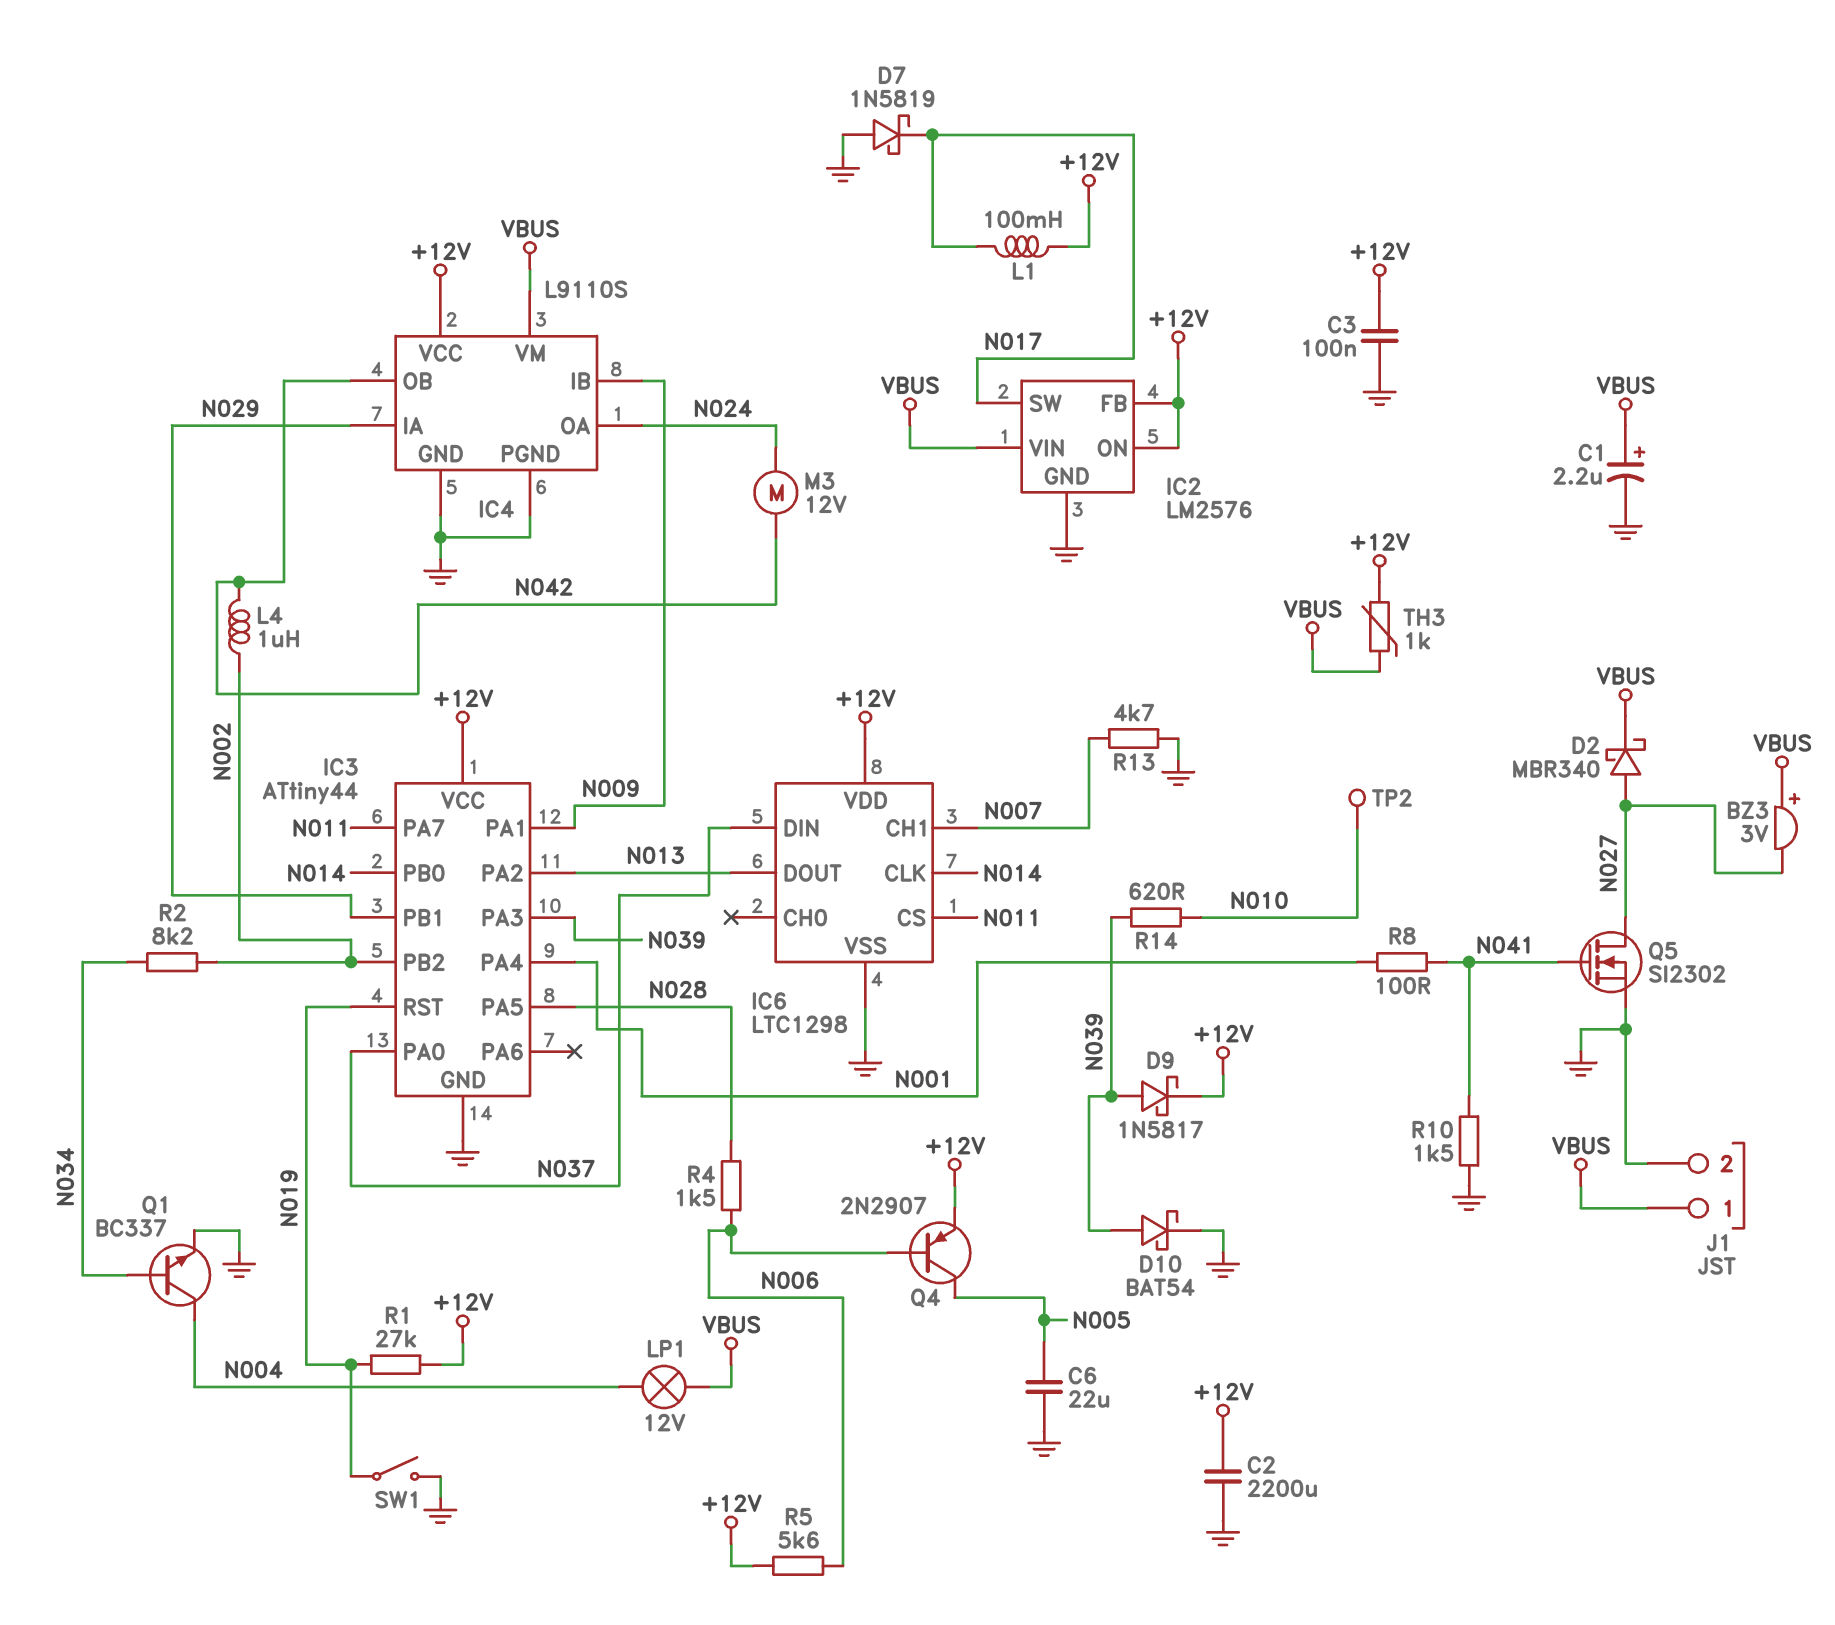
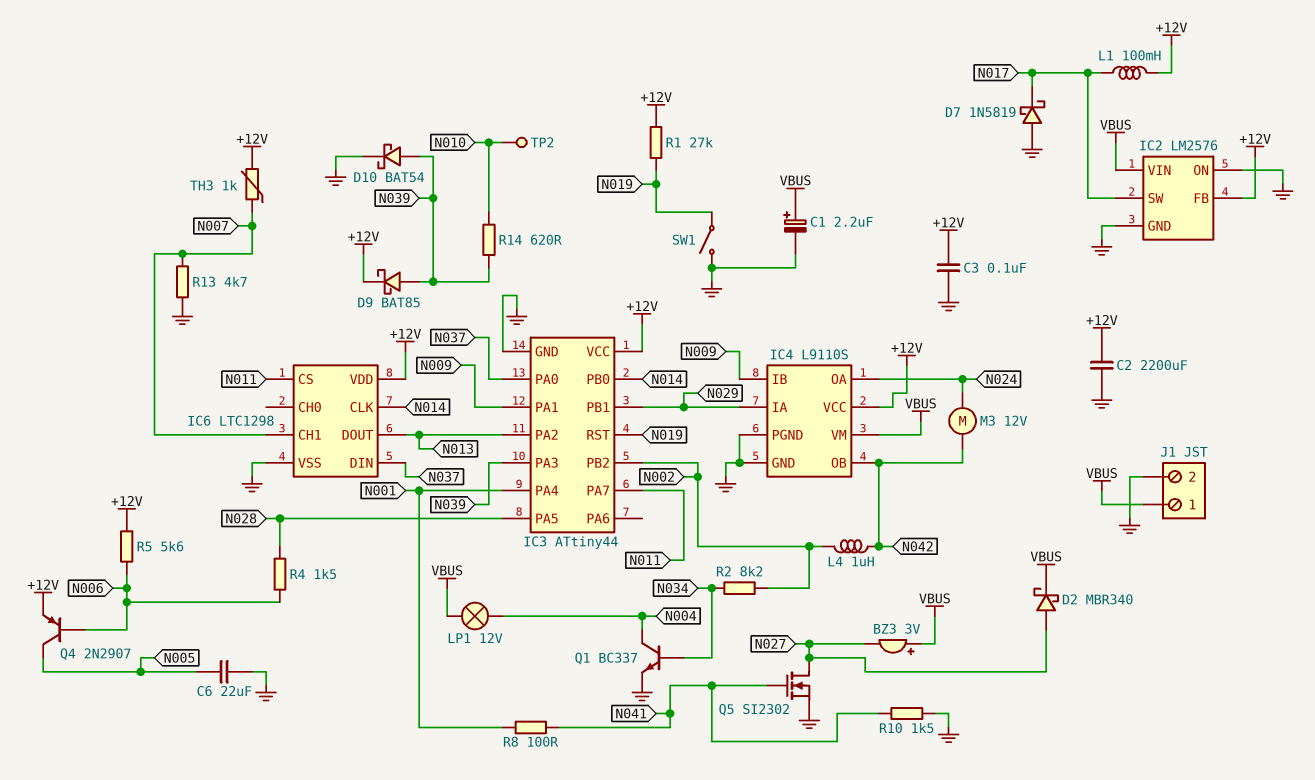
D9: schottky 1N5817 (A N039, K +12V) -> schottky BAT85 (A N039, K +12V)
IC2 pin ON: +12V -> GND
TH3: 1k (+12V, VBUS) -> 1k (+12V, N007)

